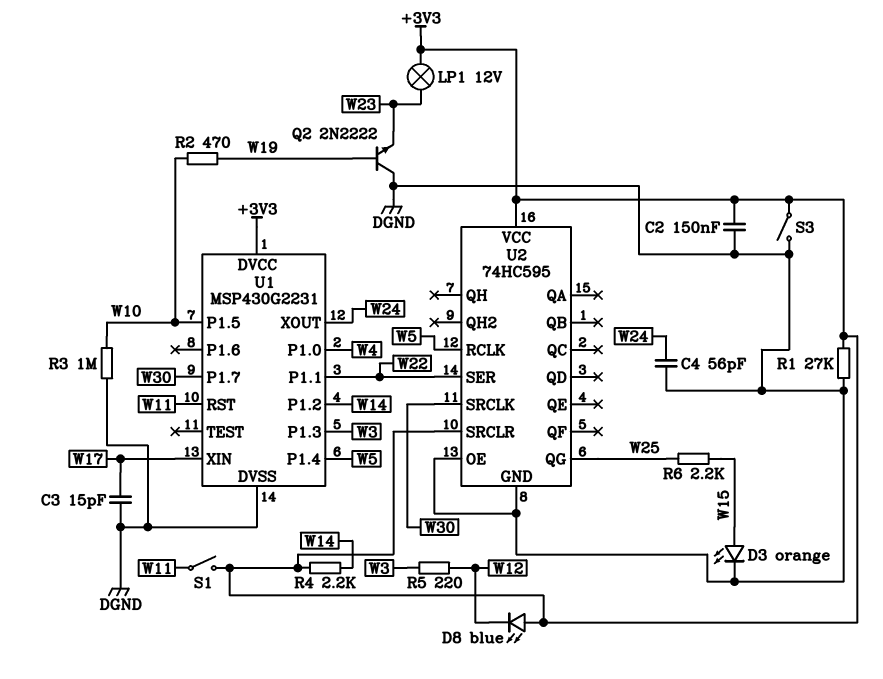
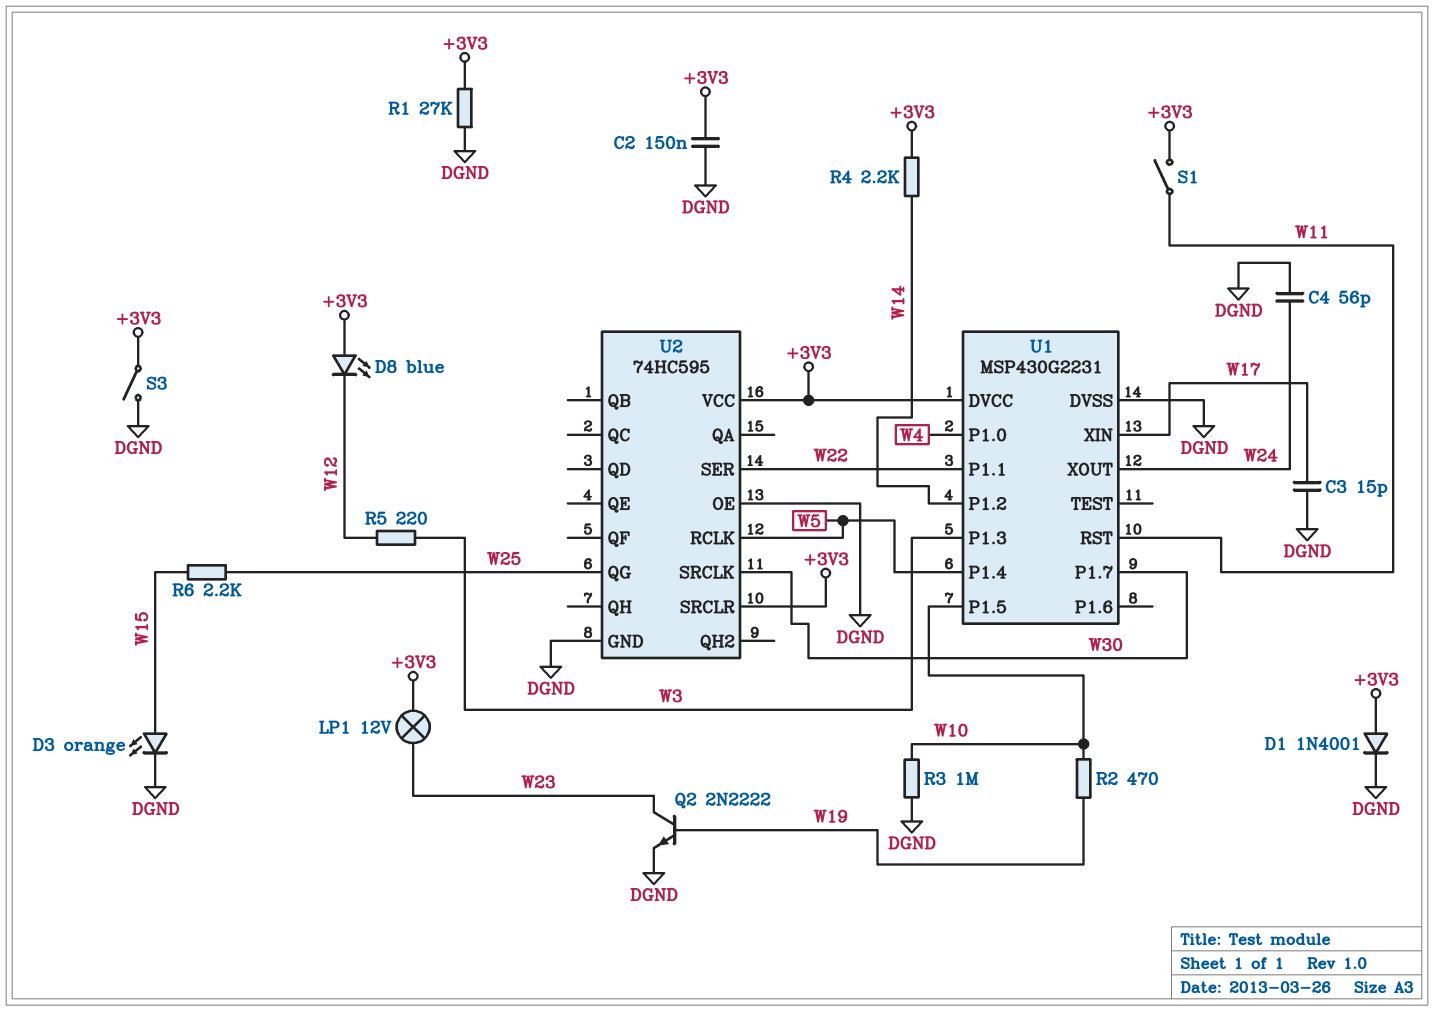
D1: none -> diode 1N4001 (A +3V3, K DGND)
Q2: NPN 2N2222 (B W19, C DGND, E W23) -> NPN 2N2222 (B W19, C W23, E DGND)

